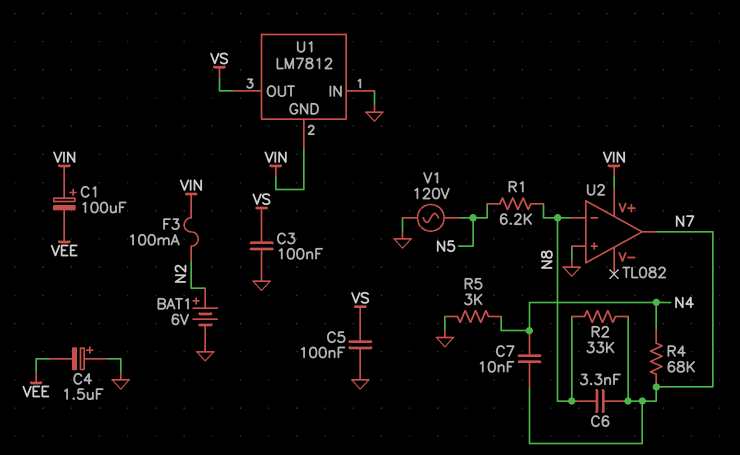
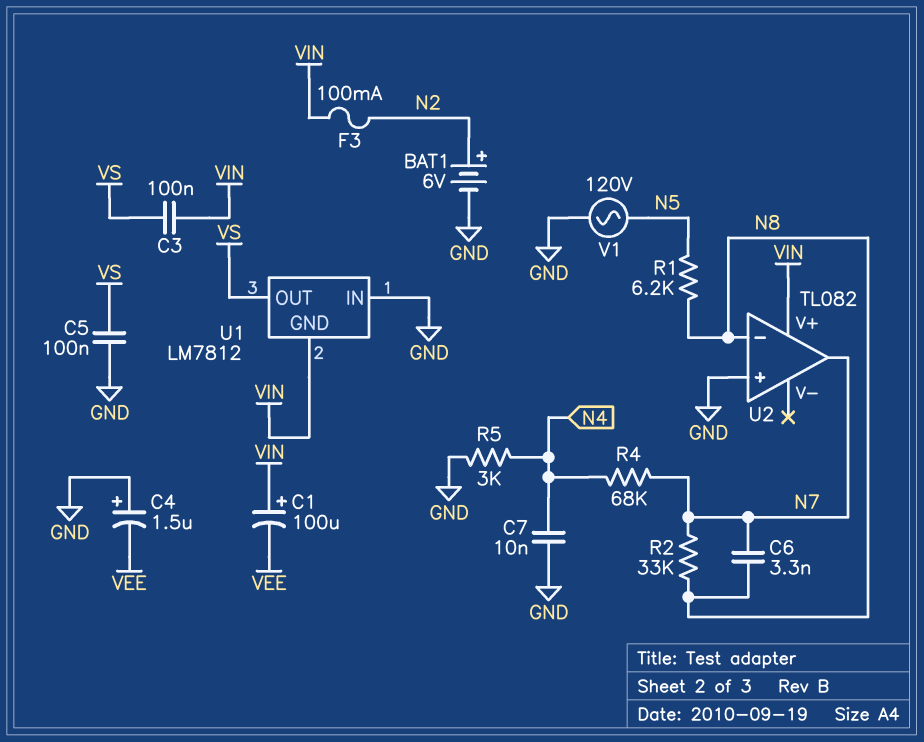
C3: 100nF (GND, VS) -> 100nF (VIN, VS)
C7: 10nF (N4, N7) -> 10nF (GND, N4)

